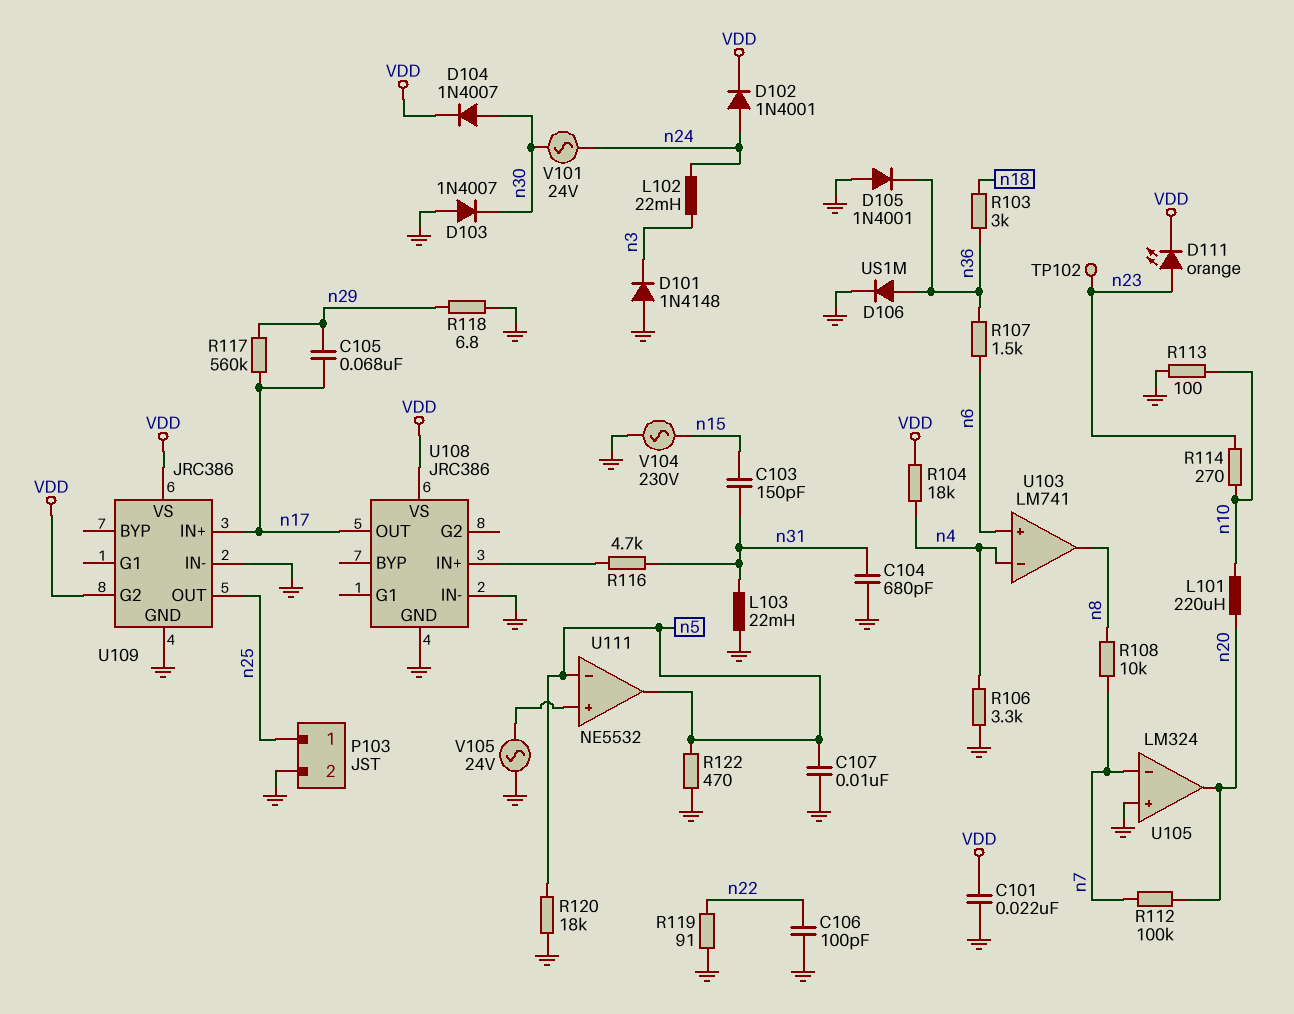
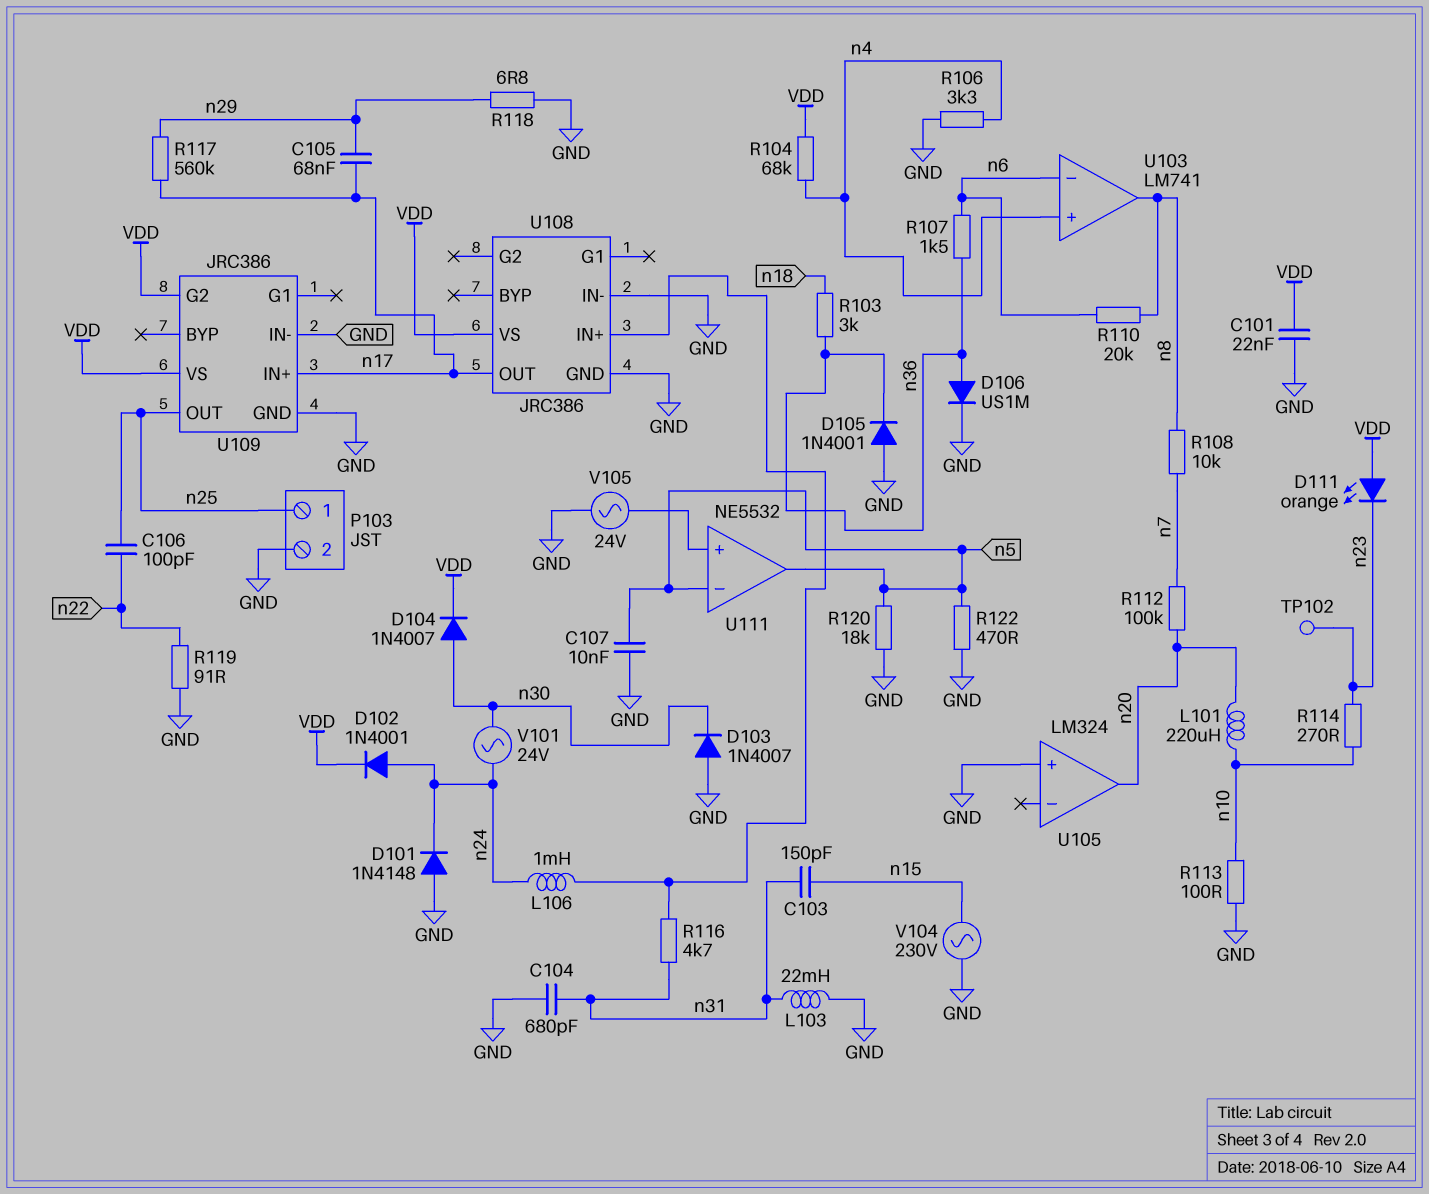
C106: 100pF (GND, n22) -> 100pF (n22, n25)
D101: diode 1N4148 (A GND, K n3) -> diode 1N4148 (A GND, K n24)
D111: LED orange (A n23, K VDD) -> LED orange (A VDD, K n23)
L102: 22mH (n3, n24) -> none
L106: none -> 1mH (U108/IN+, n24)
R104: 18k (VDD, n4) -> 68k (VDD, n4)
R110: none -> 20k (n6, n8)
U103 pin in+: n6 -> n4
U103 pin in-: n4 -> n6
U105 pin in-: n7 -> none

